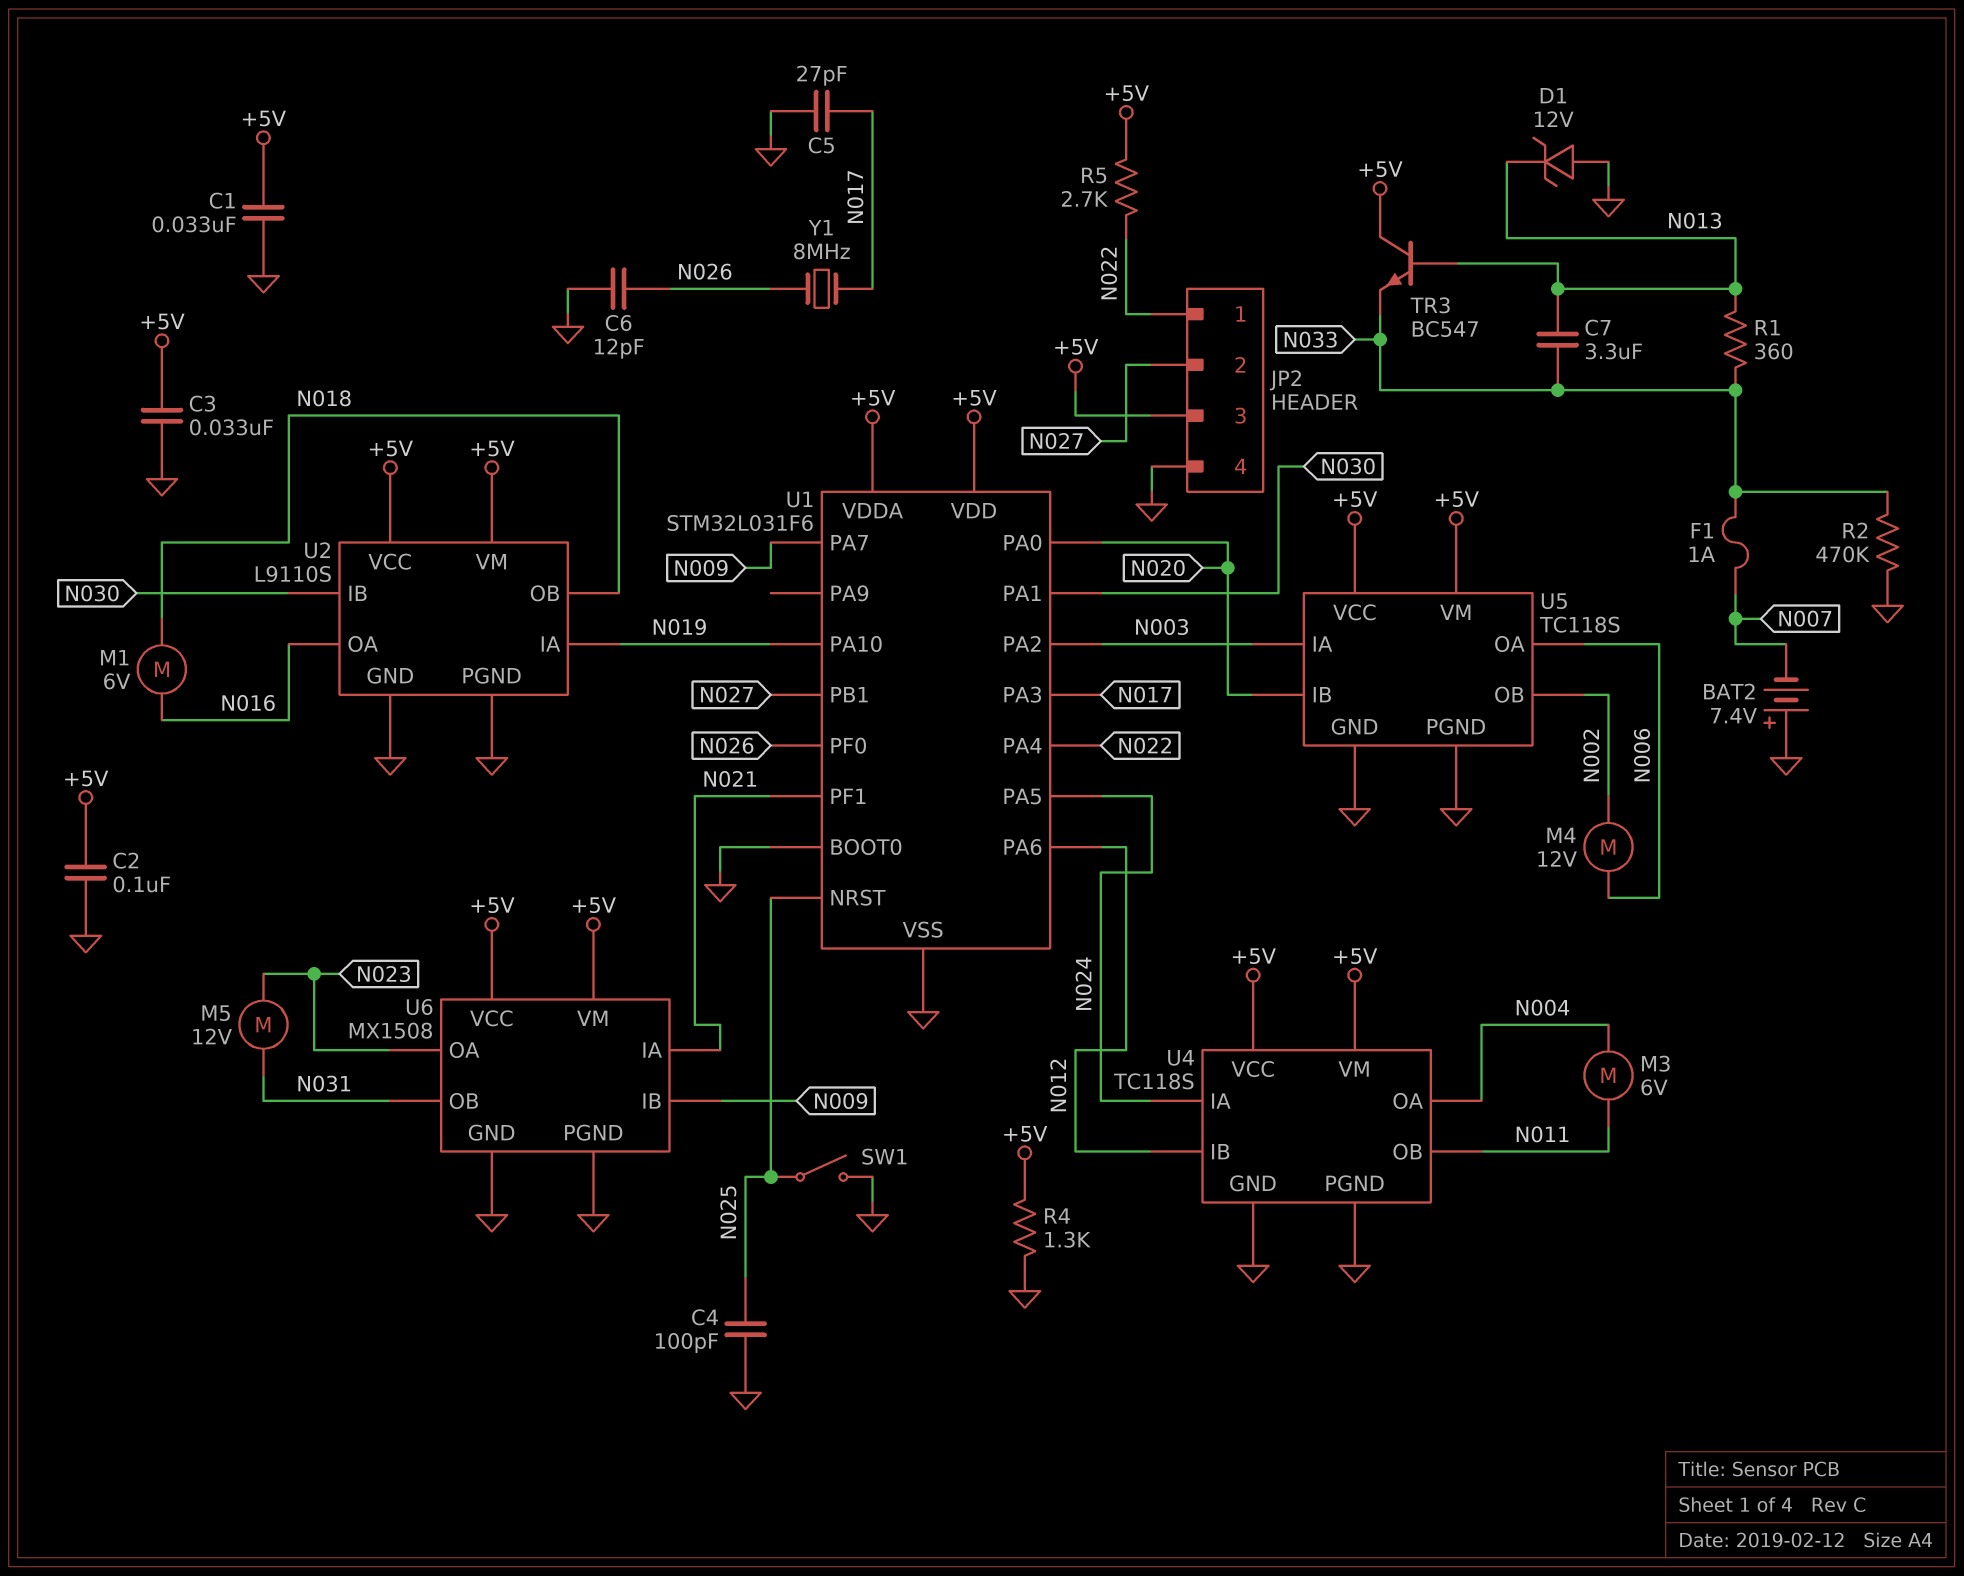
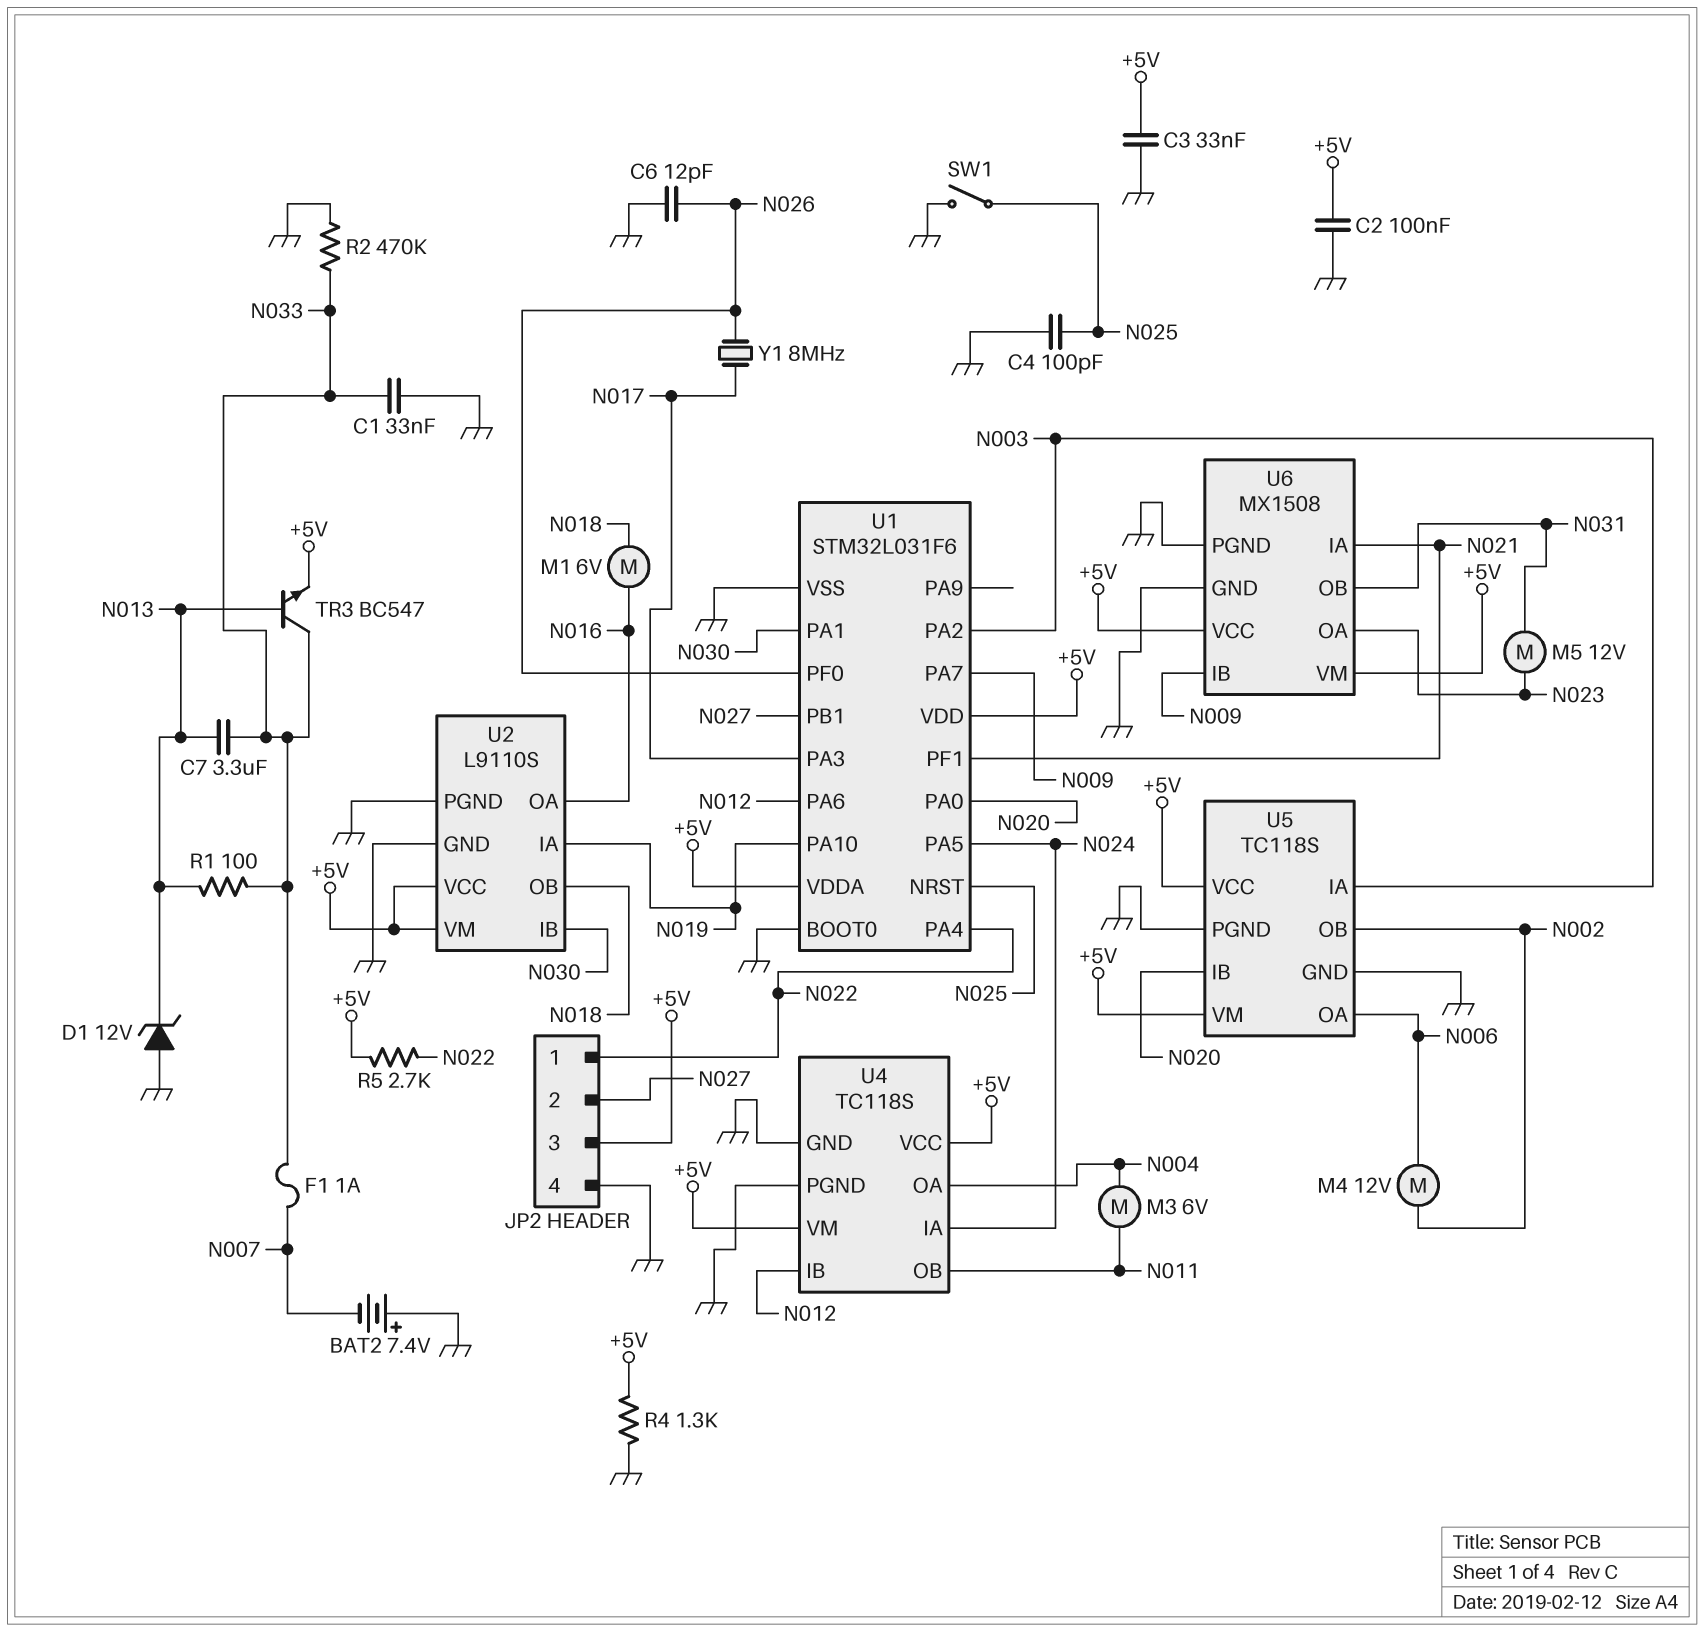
C1: 33nF (+5V, GND) -> 33nF (GND, N033)
C5: 27pF (GND, N017) -> none
R1: 360 (N013, N033) -> 100 (N013, N033)
TR3: NPN BC547 (B N013, C +5V, E N033) -> NPN BC547 (B N013, C N033, E +5V)

